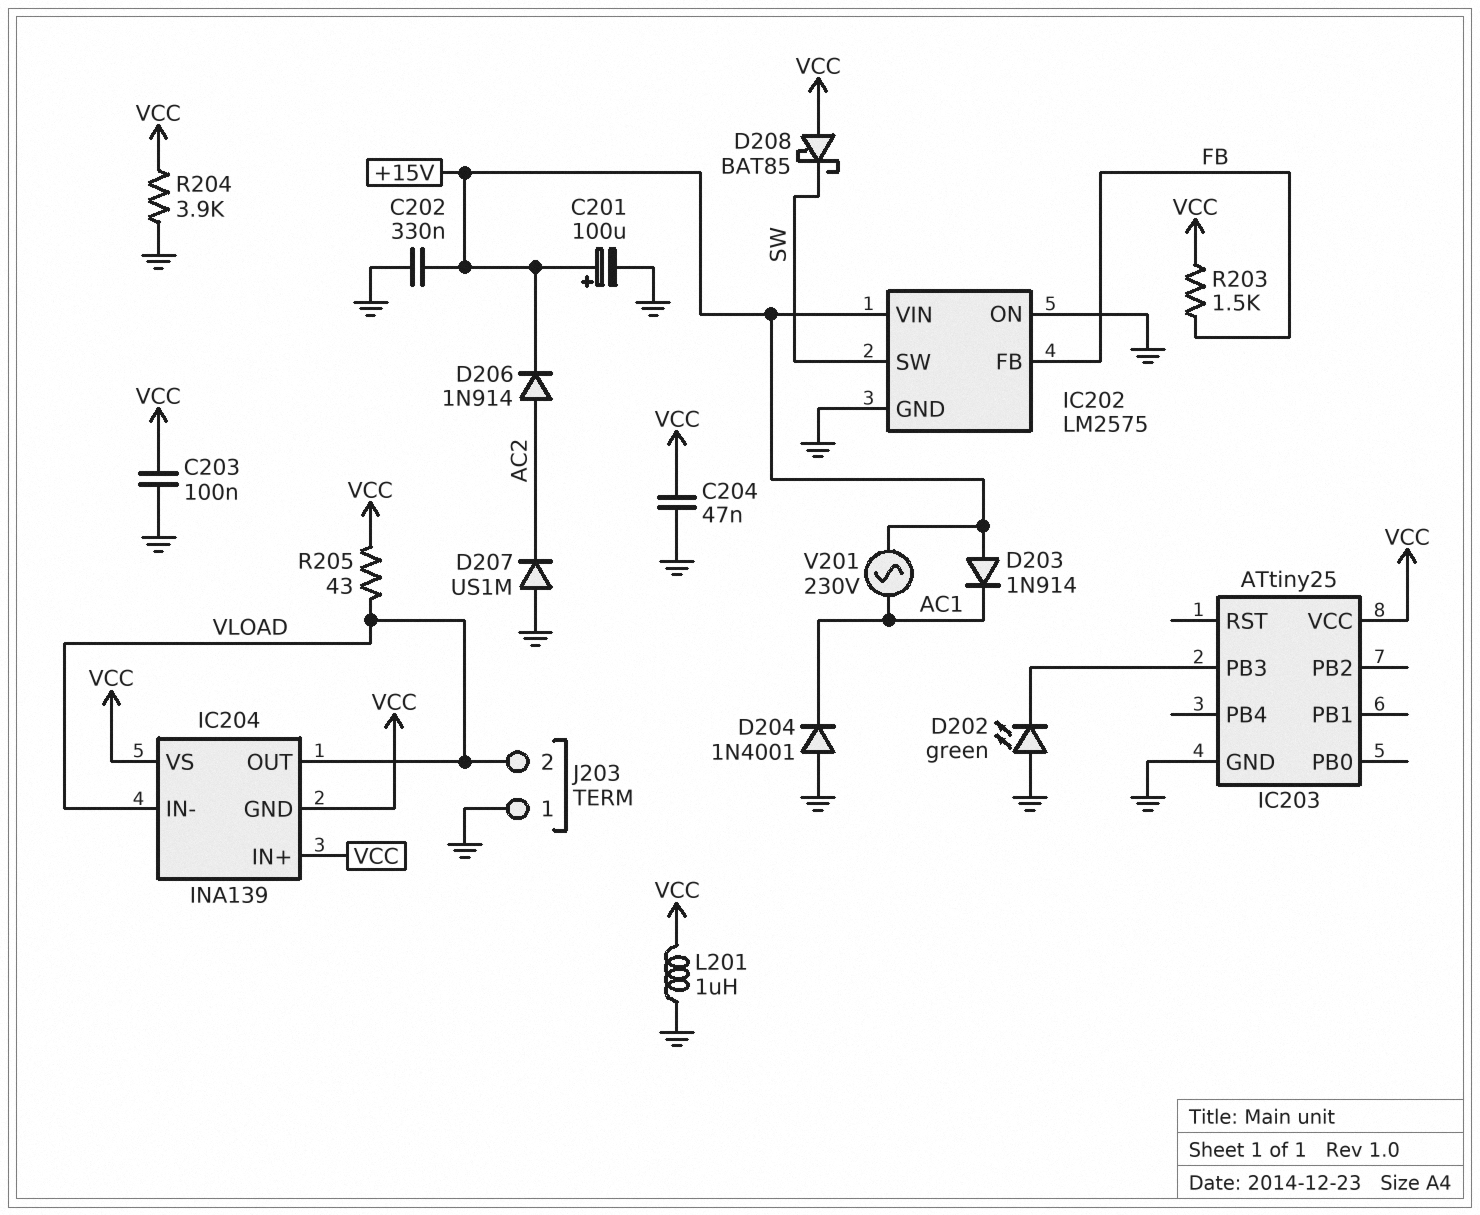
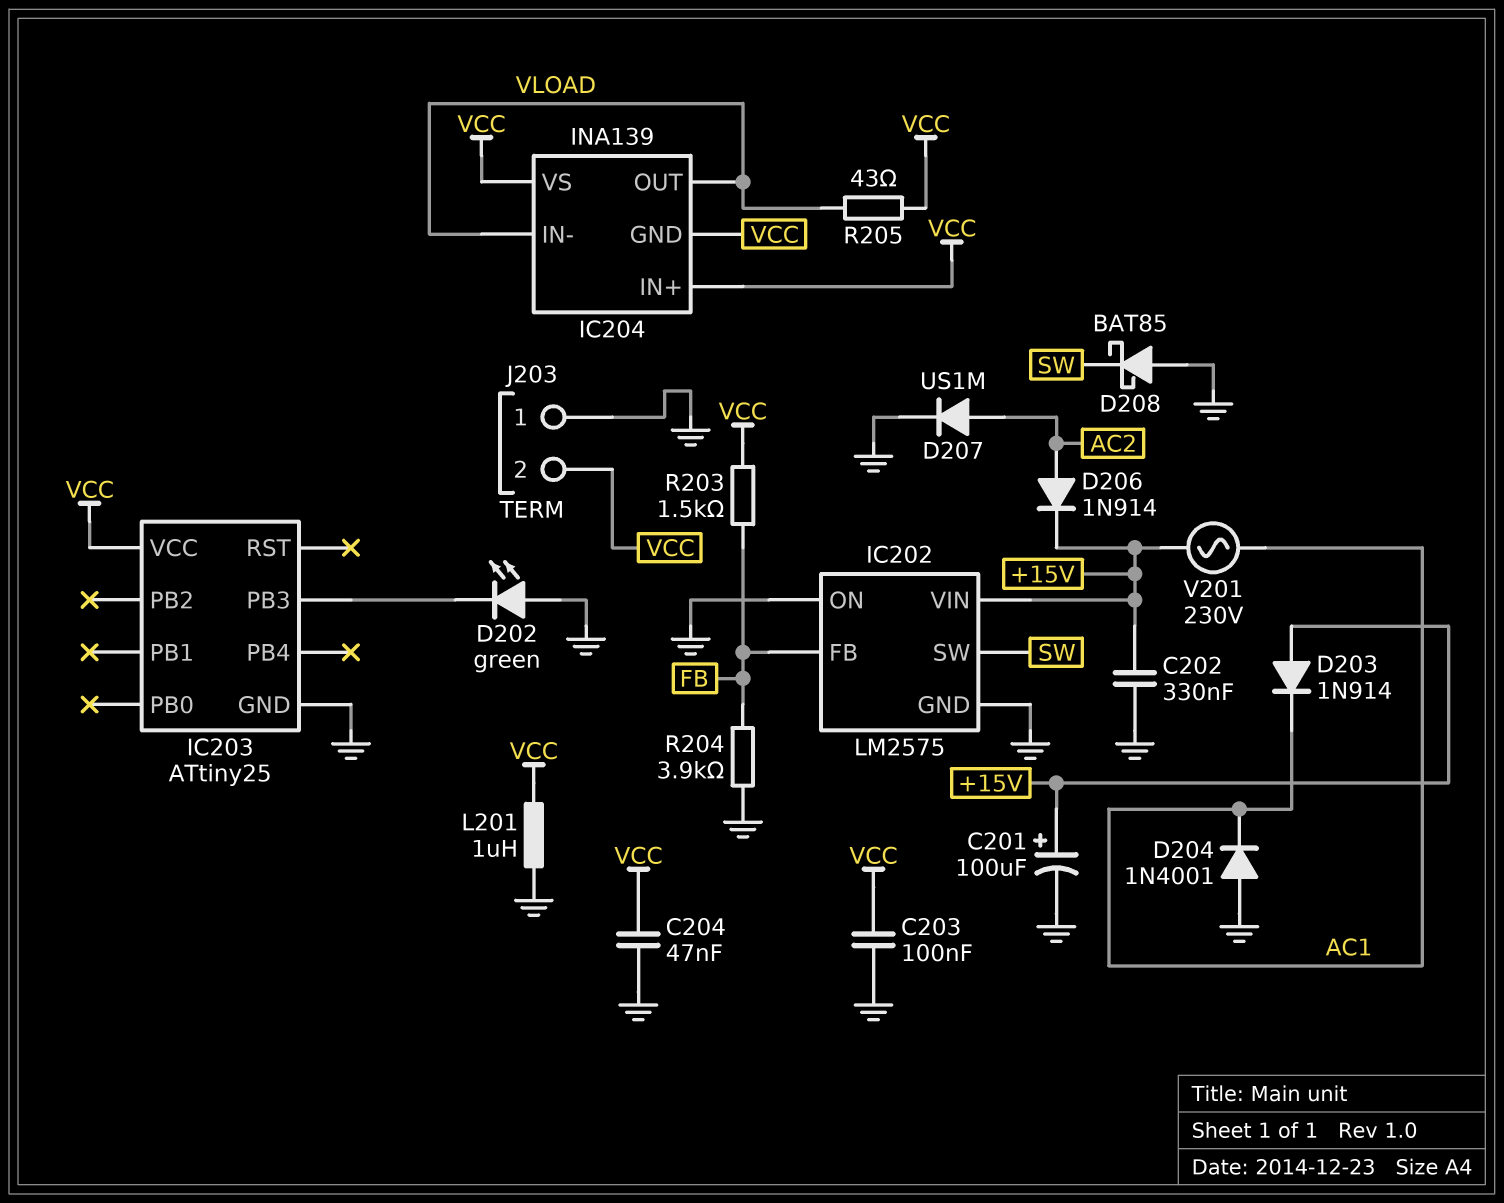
D207: diode US1M (A GND, K AC2) -> diode US1M (A AC2, K GND)
D208: schottky BAT85 (A VCC, K SW) -> schottky BAT85 (A GND, K SW)
J203 pin 2: VLOAD -> VCC
R204: 3.9k (GND, VCC) -> 3.9k (FB, GND)

